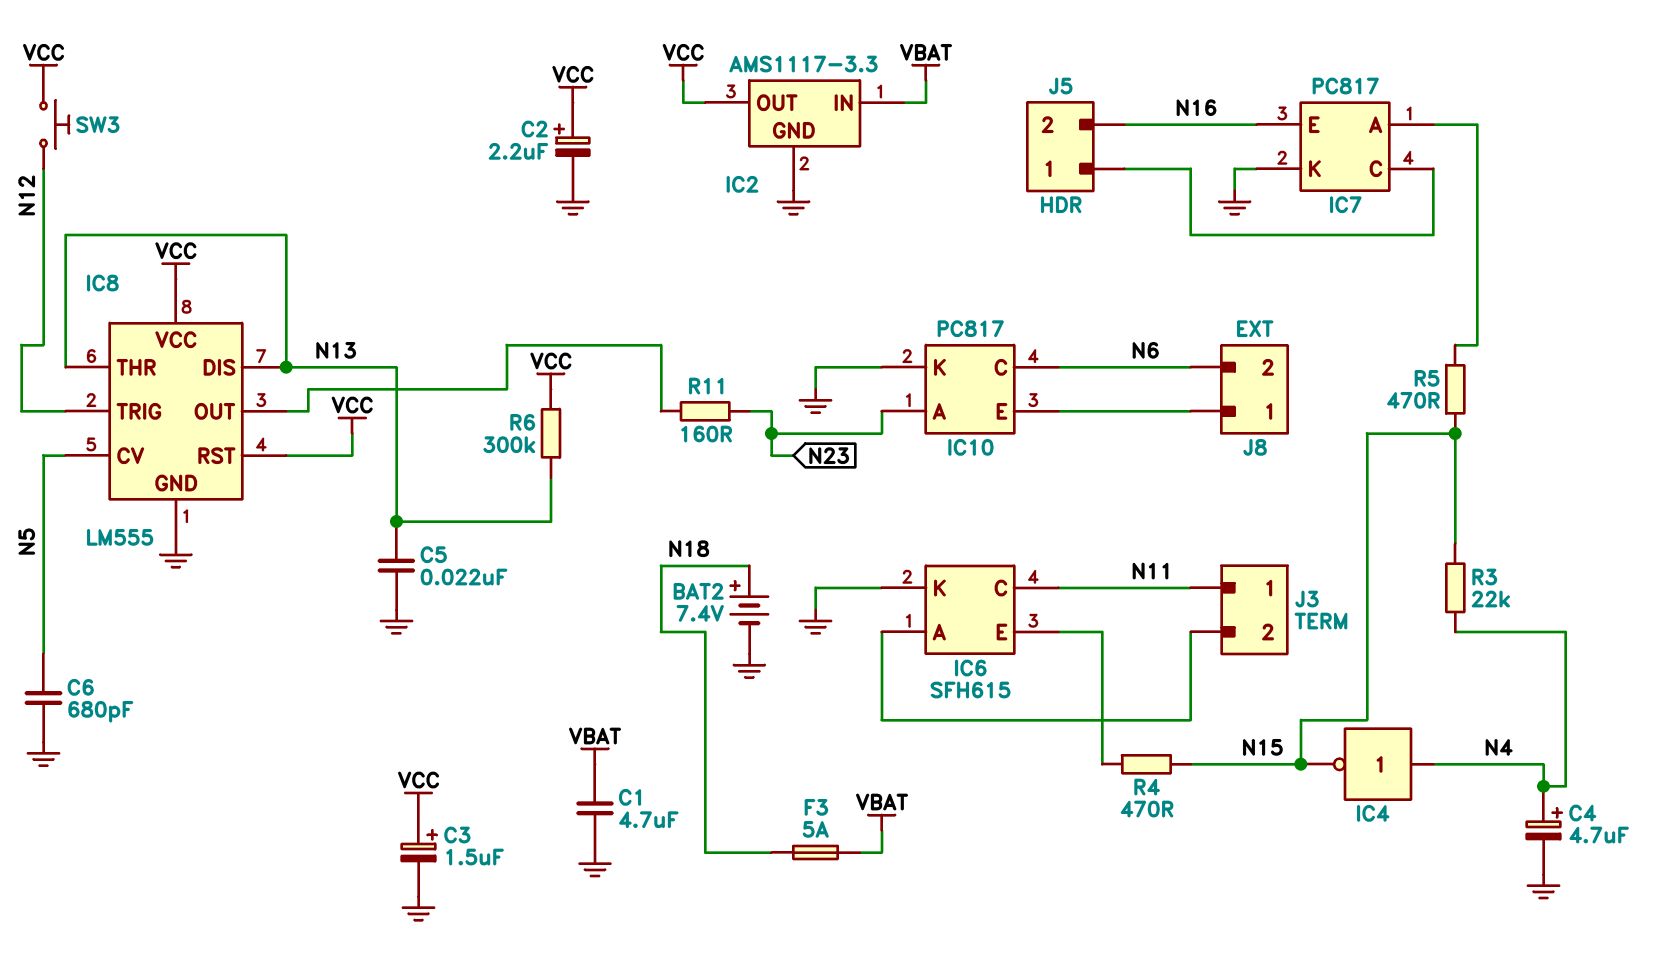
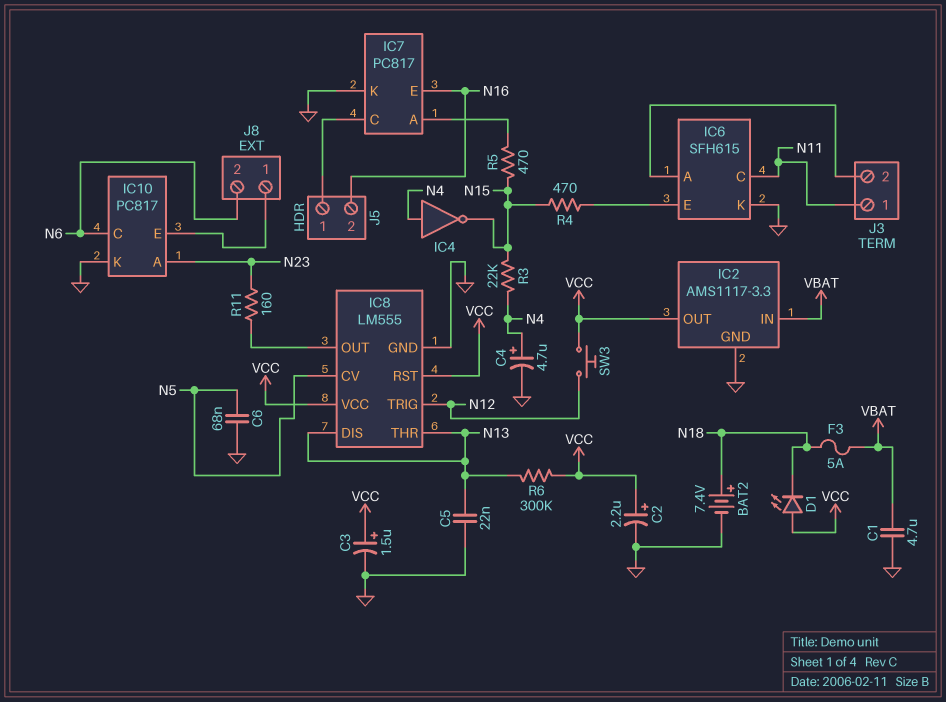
C6: 680pF (GND, N5) -> 68nF (GND, N5)
D1: none -> LED (A VCC, K N18)

